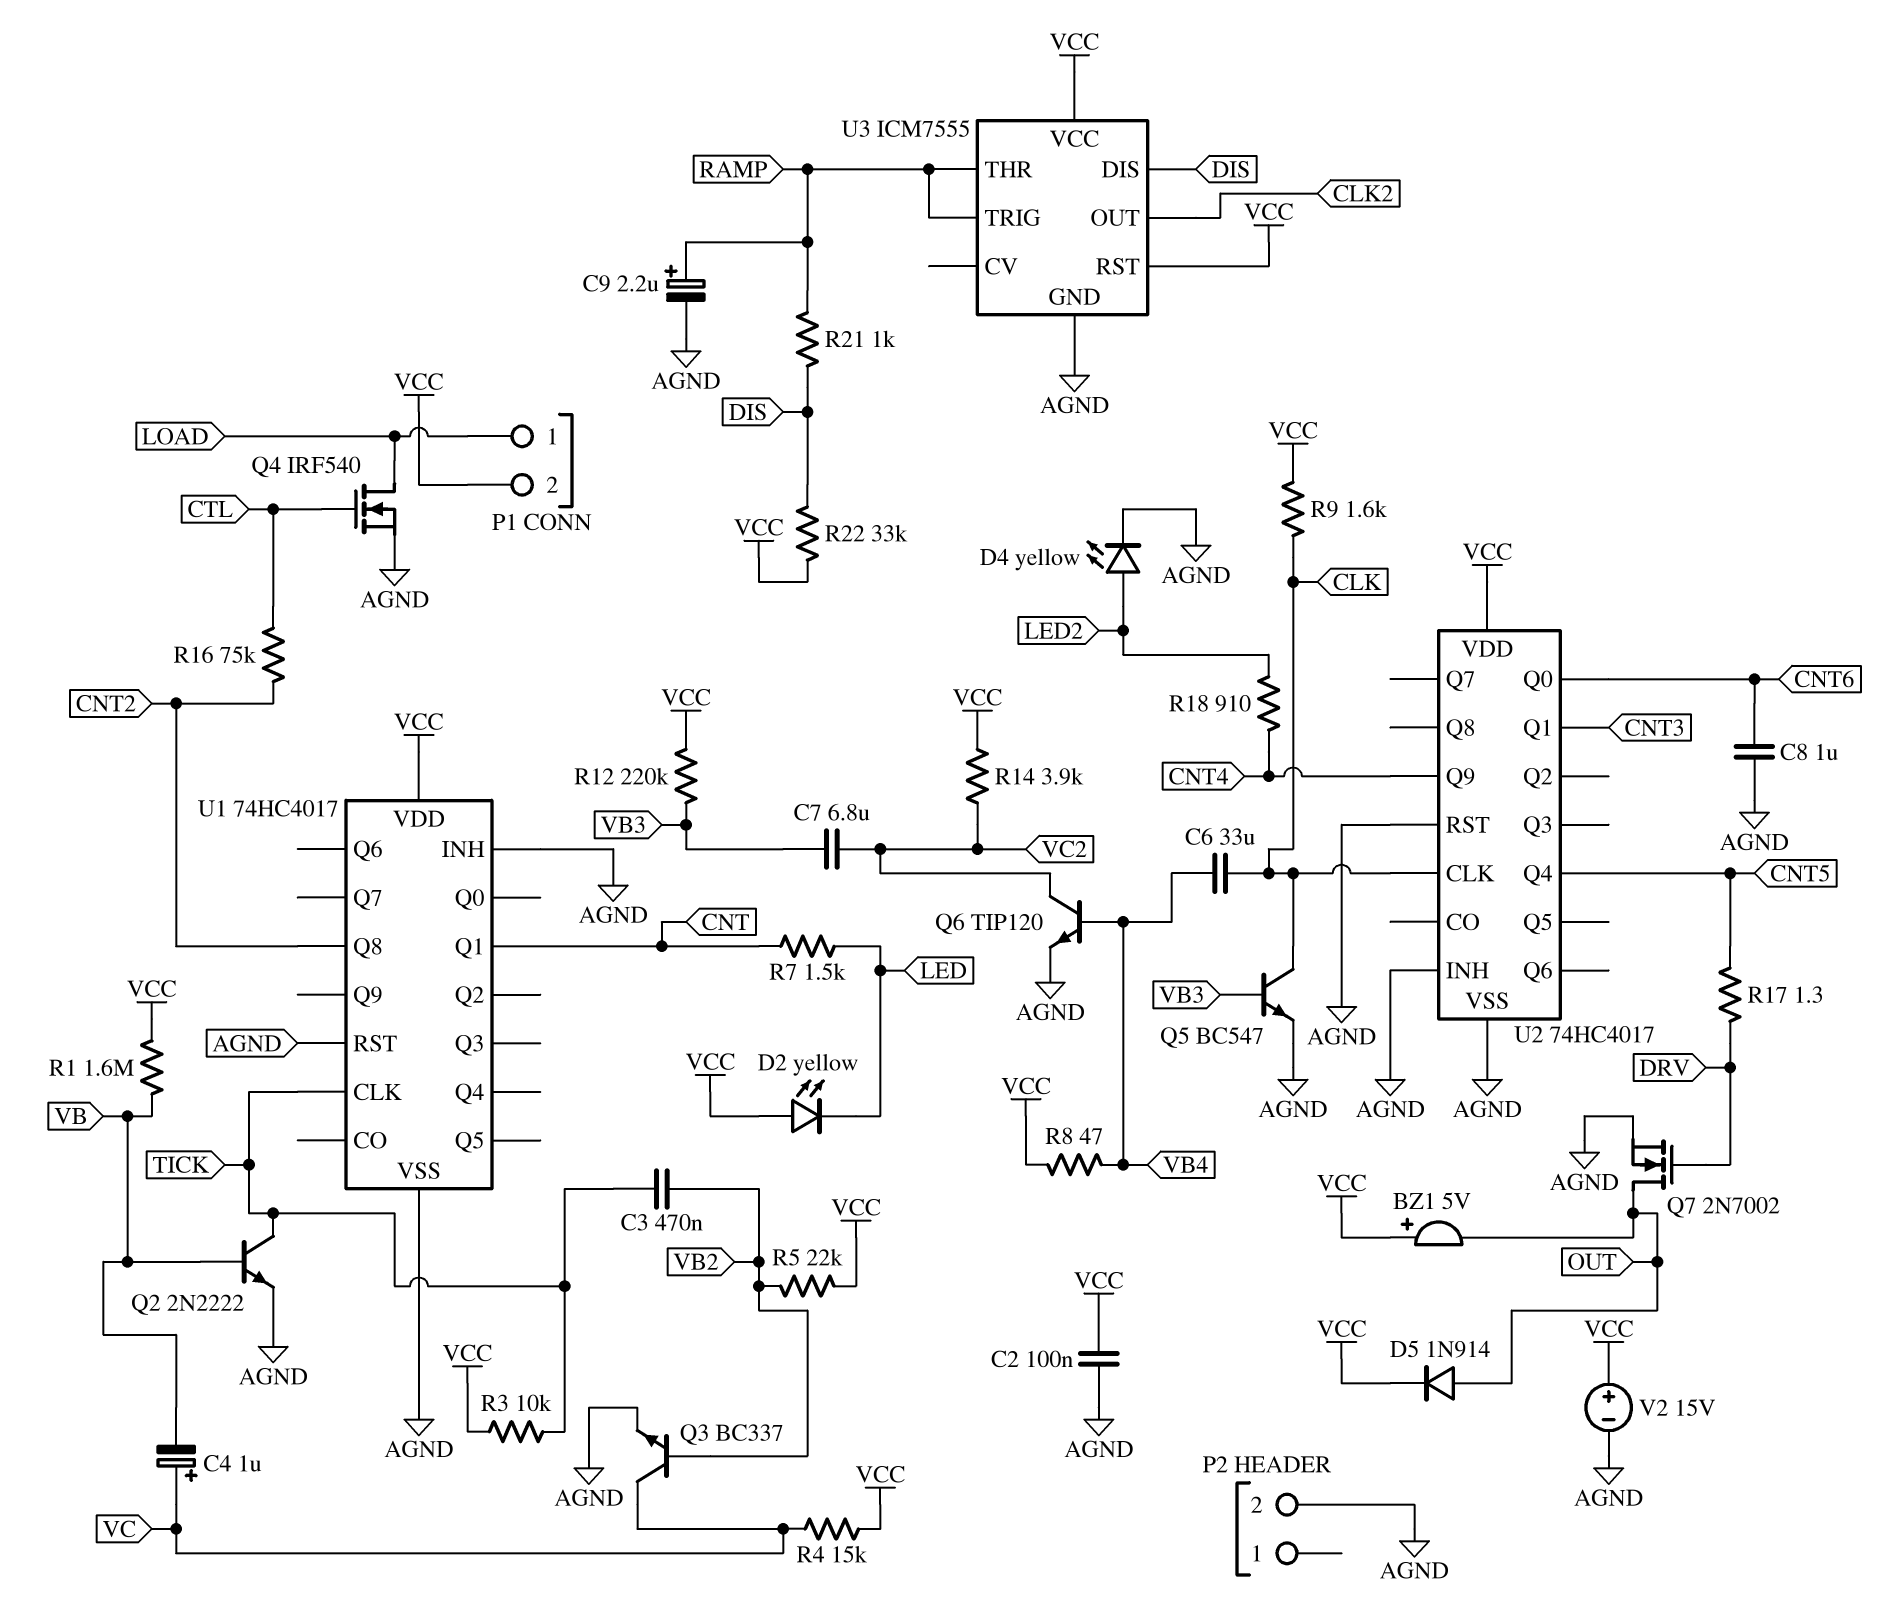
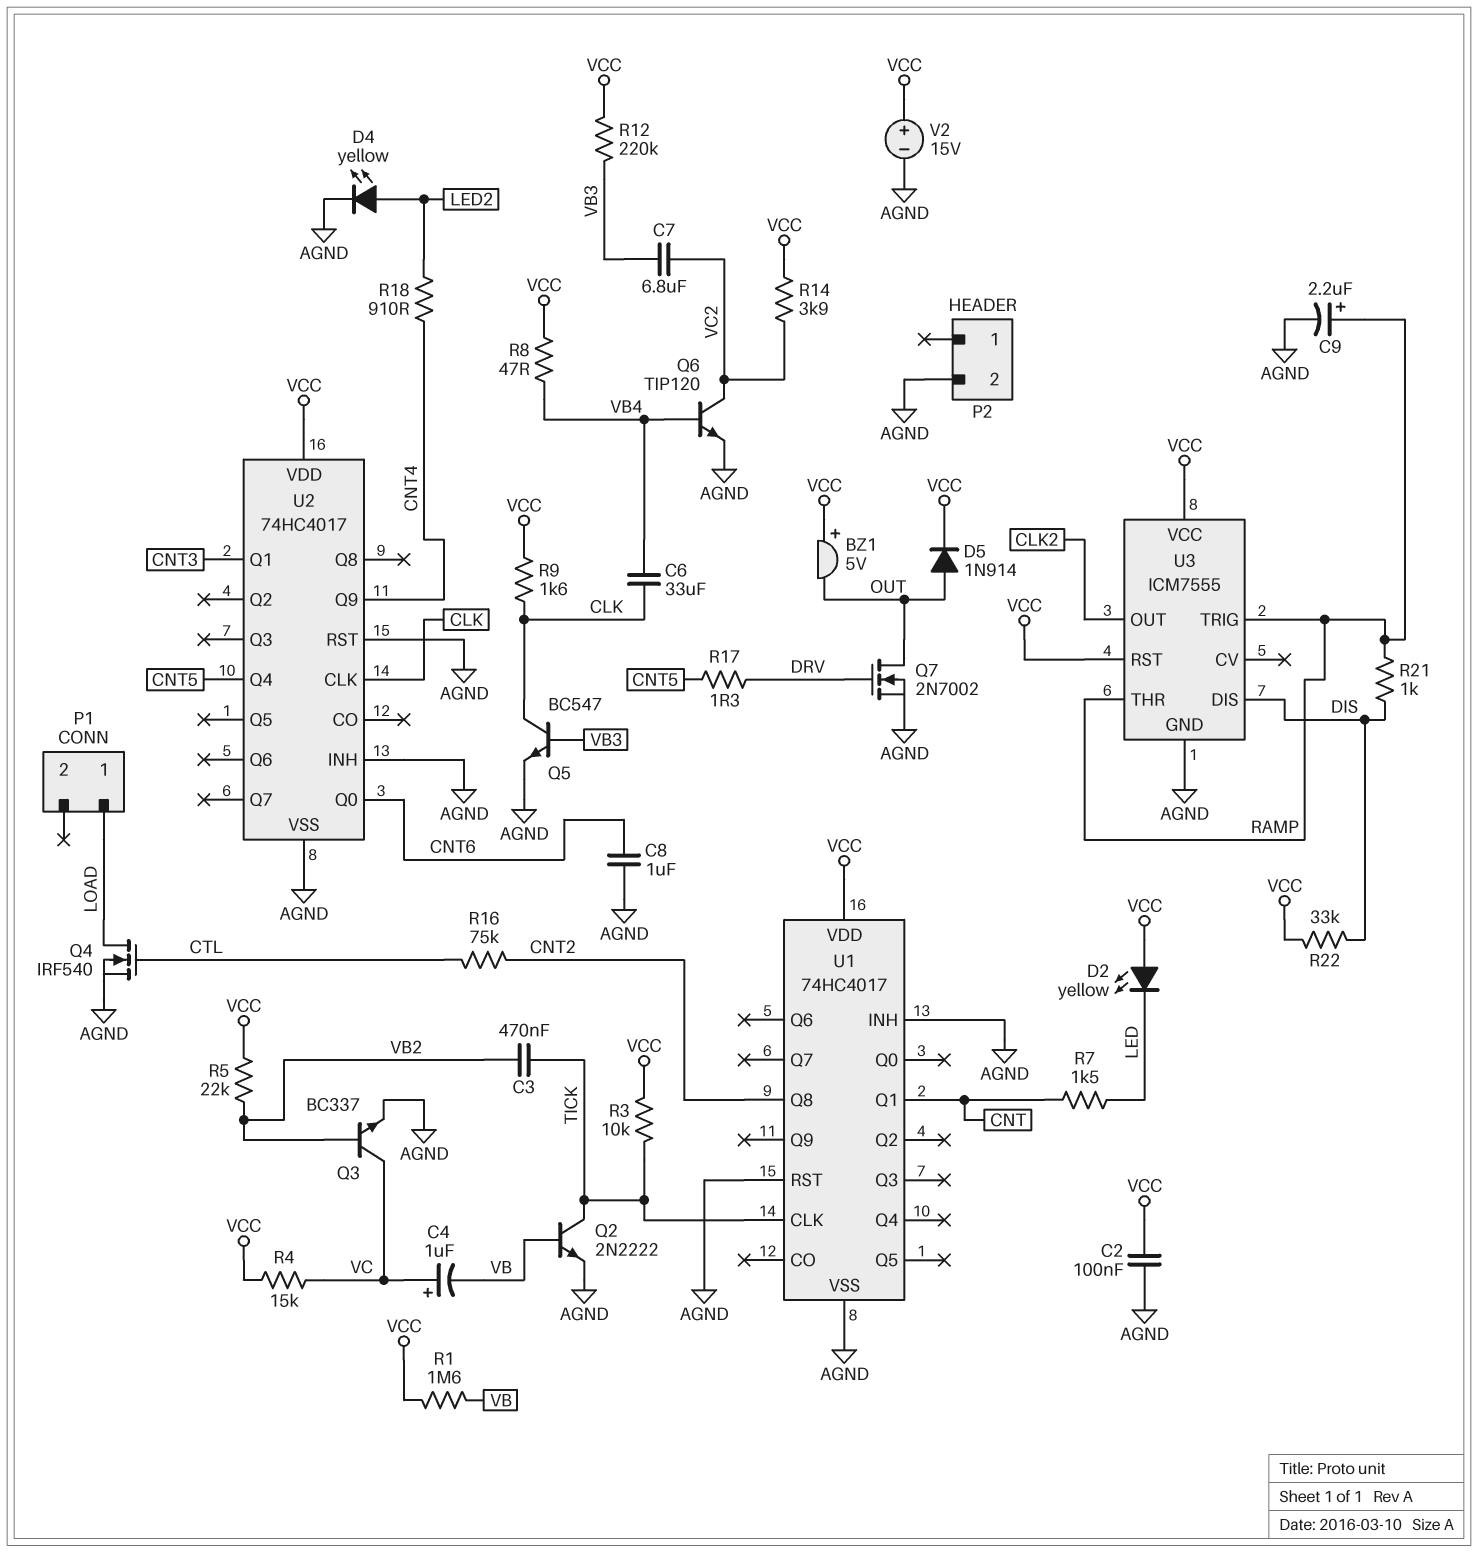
P1 pin 2: VCC -> none

